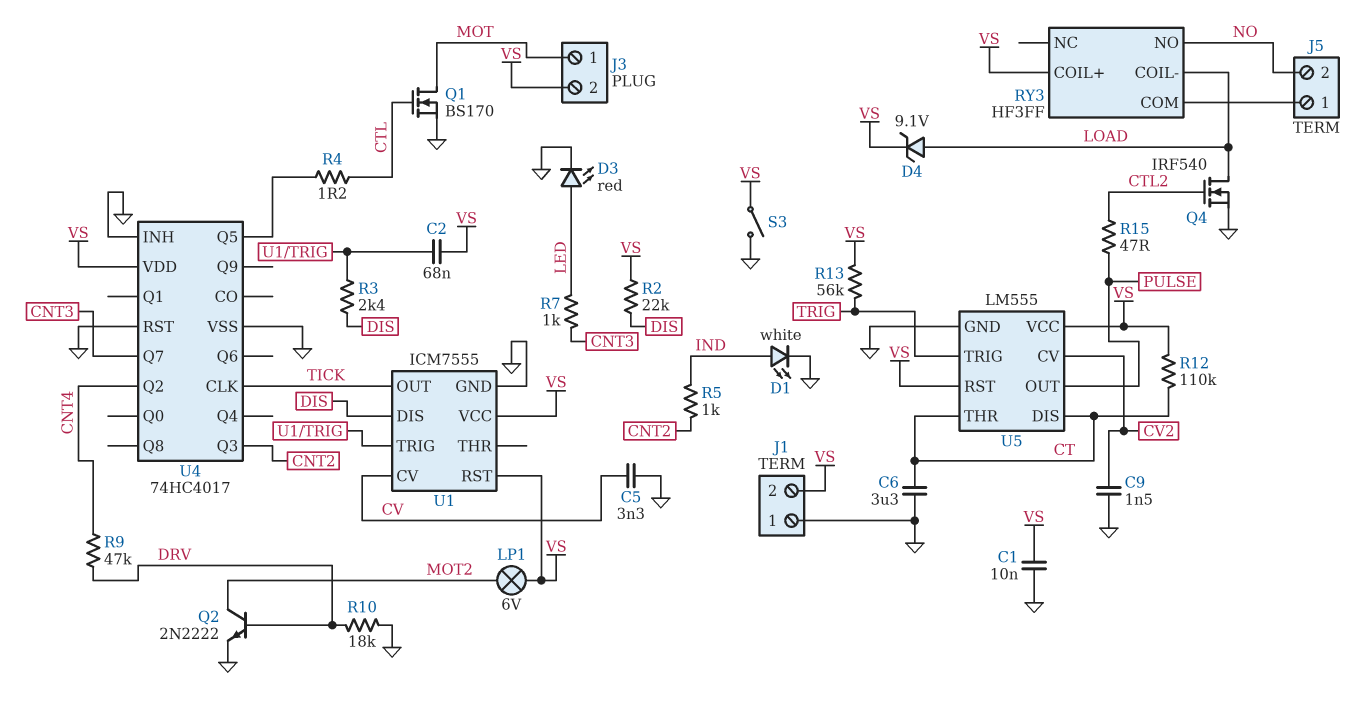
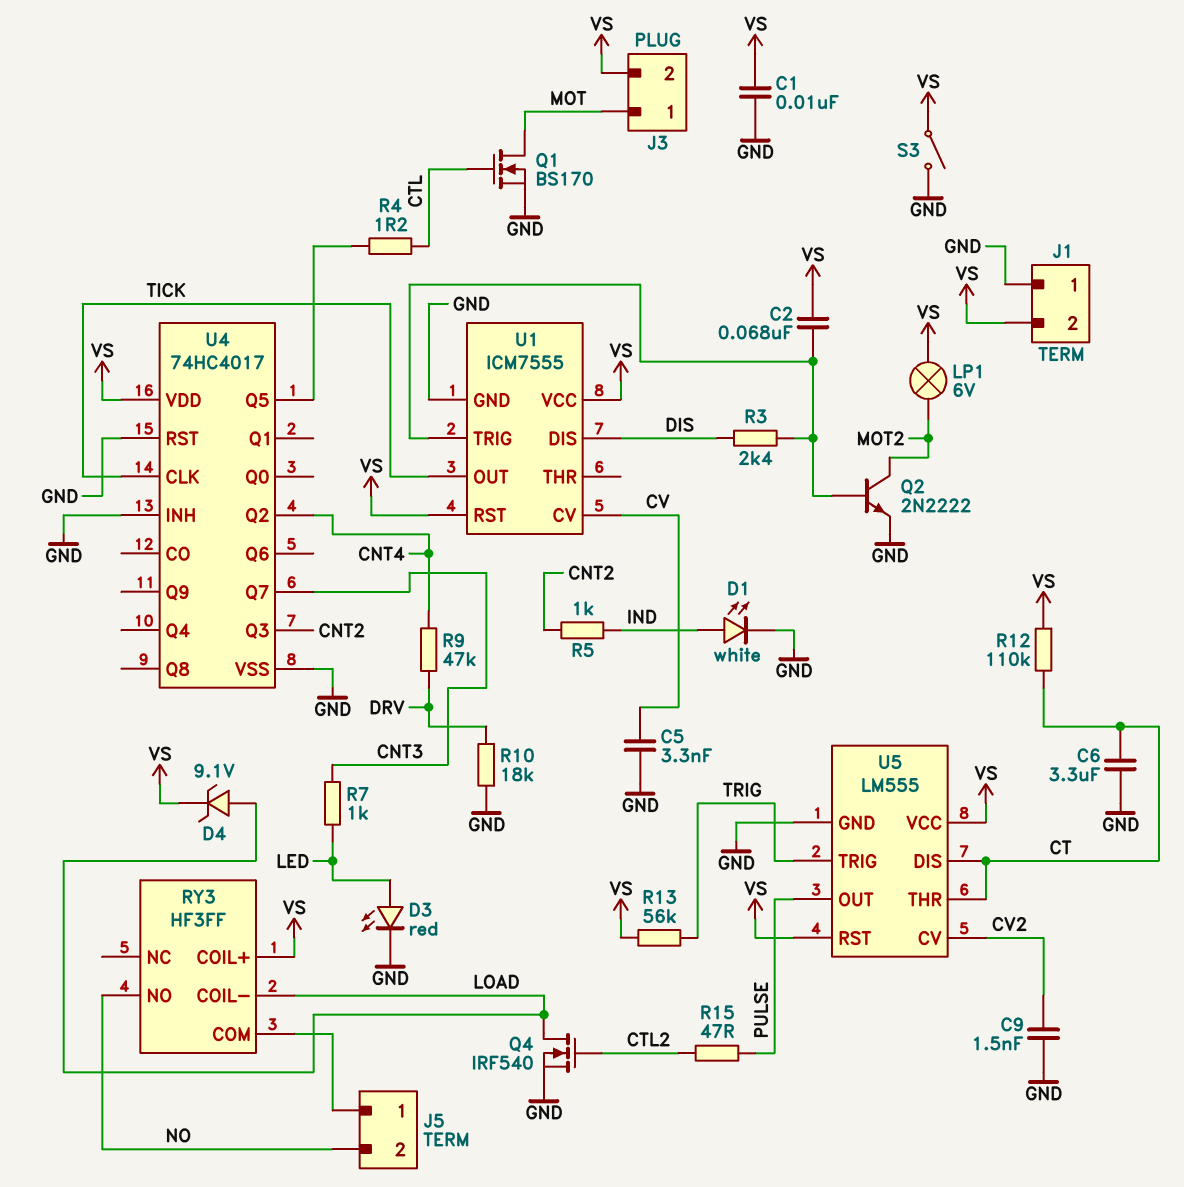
Q2: NPN 2N2222 (B DRV, C MOT2, E GND) -> NPN 2N2222 (B U1/TRIG, C MOT2, E GND)
R2: 22k (DIS, VS) -> none

